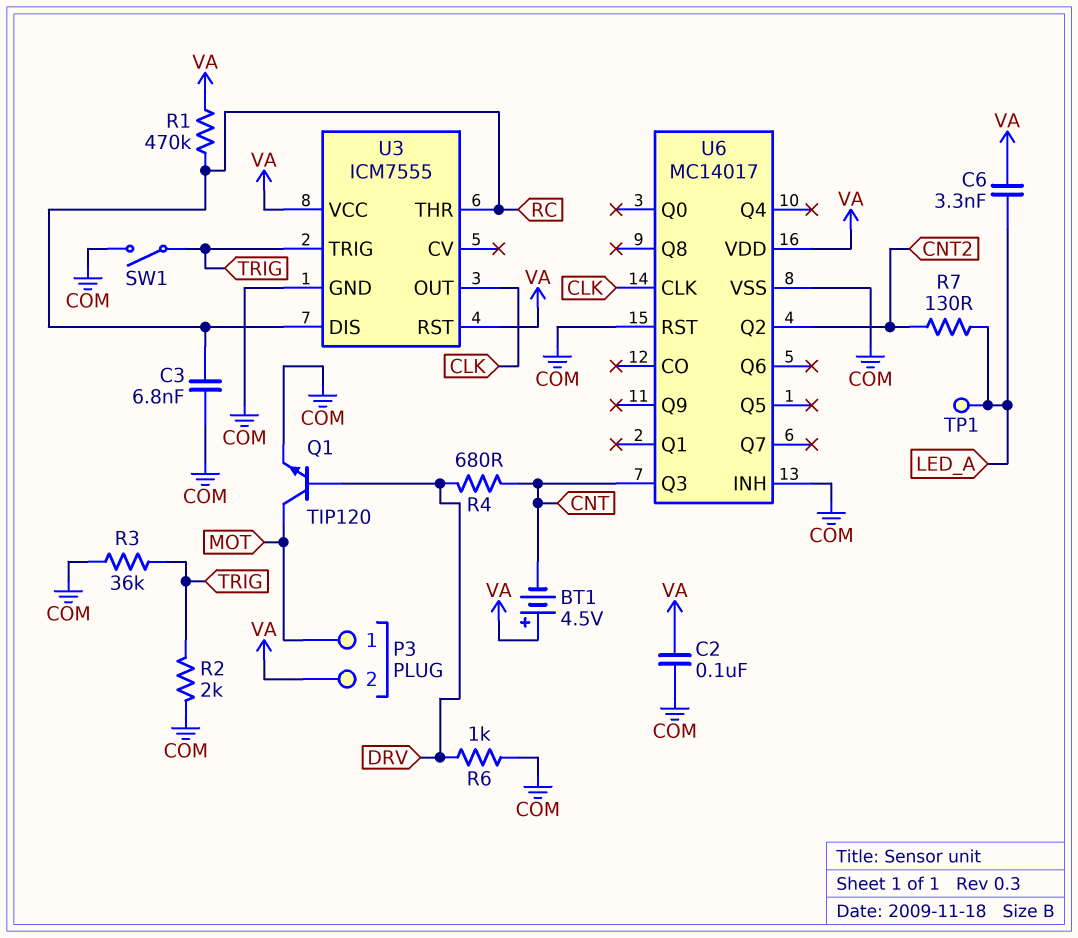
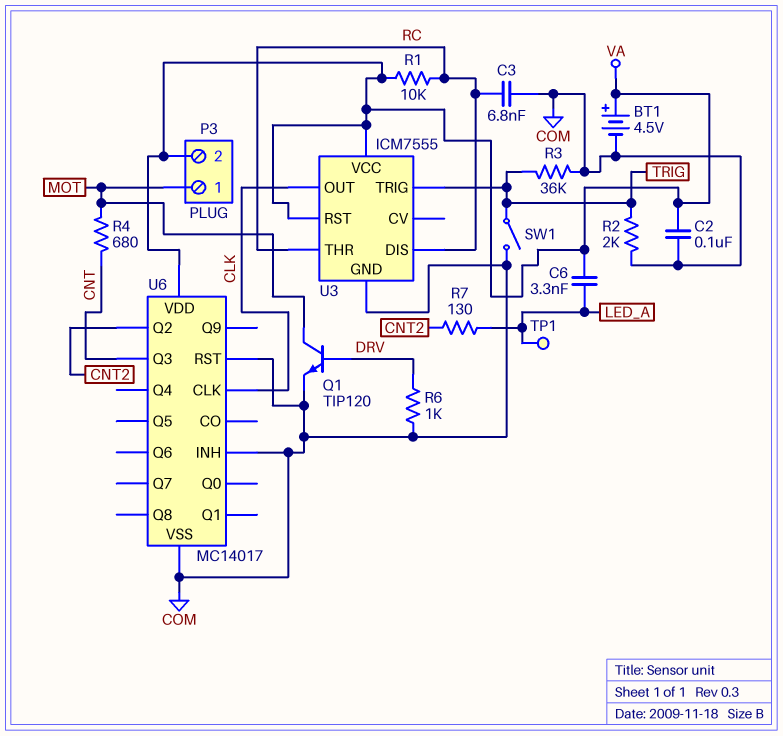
BT1: 4.5V (plus VA, minus CNT) -> 4.5V (plus VA, minus COM)
R1: 470k (RC, VA) -> 10k (RC, VA)
R4: 680 (CNT, DRV) -> 680 (CNT, MOT)

